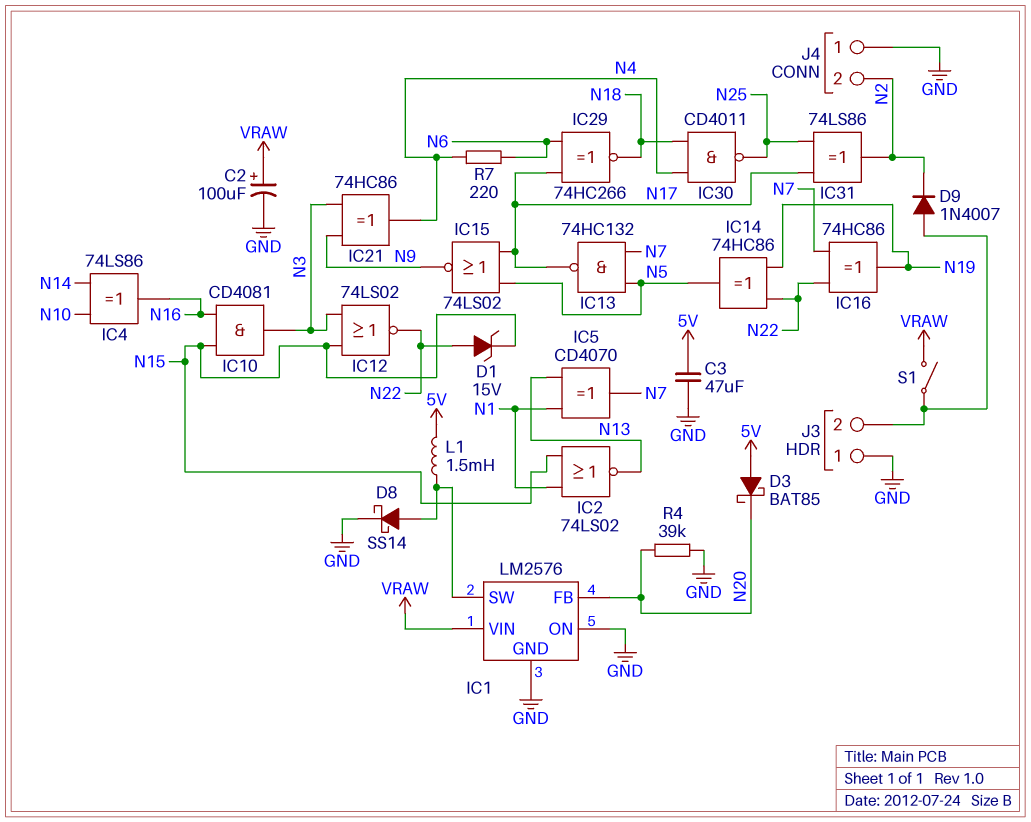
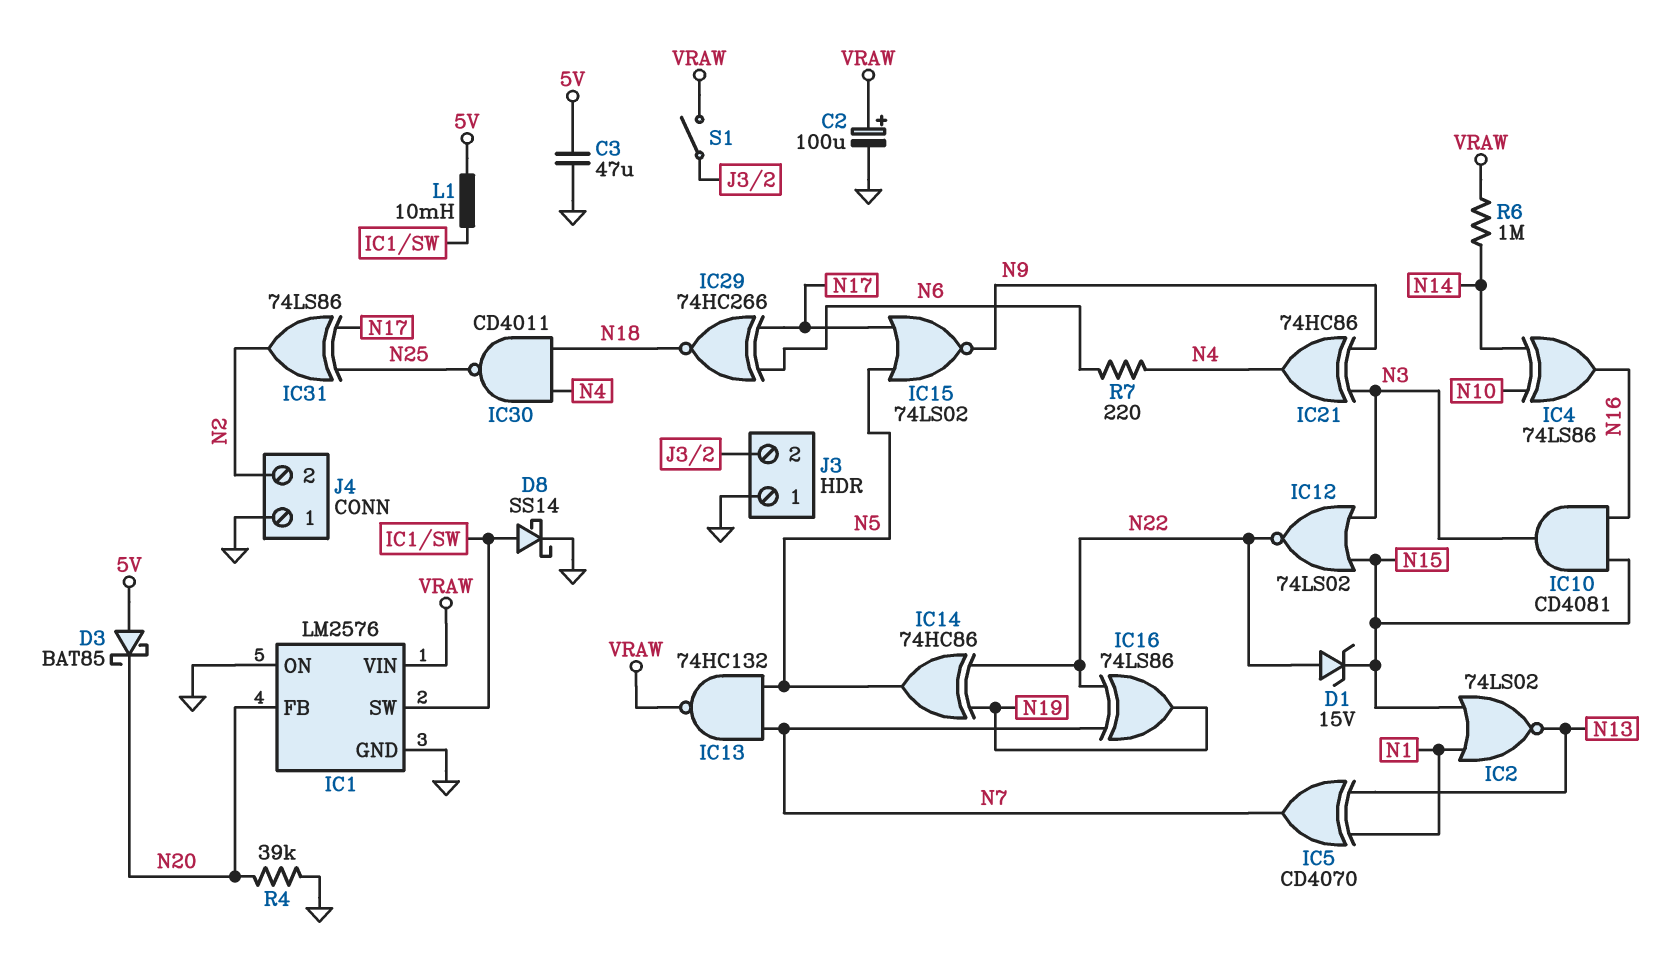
D9: diode 1N4007 (A J3/2, K N2) -> none
IC13: NAND 74HC132 (in N5, in N7, out N17) -> NAND 74HC132 (in N5, in N7, out VRAW)
IC16: XOR 74HC86 (in N7, in N22, out N19) -> XOR 74LS86 (in N7, in N22, out N19)
L1: 1.5mH (5V, IC1/SW) -> 10mH (5V, IC1/SW)
R6: none -> 1M (N14, VRAW)

